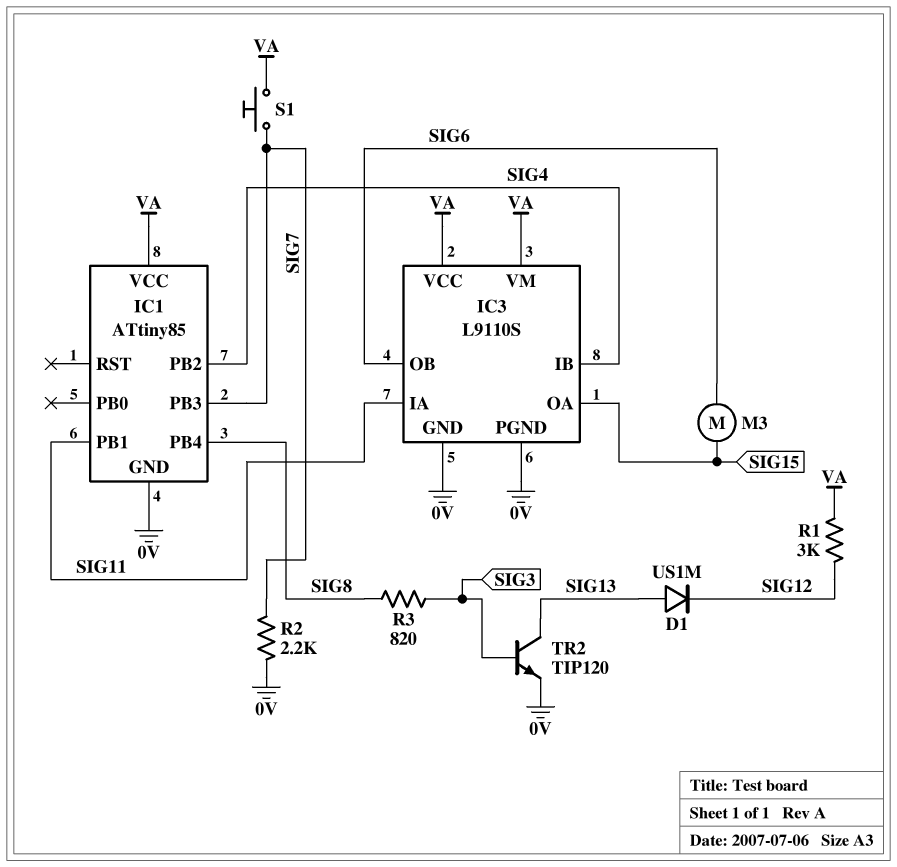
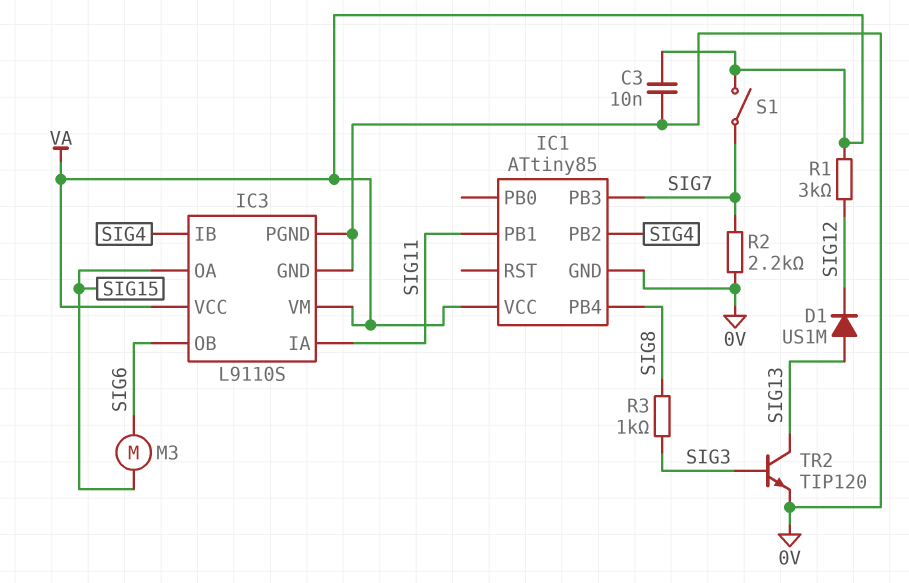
C3: none -> 10nF (0V, VA)
R3: 820 (SIG3, SIG8) -> 1k (SIG3, SIG8)
S1: button (SIG7, VA) -> switch (SIG7, VA)

